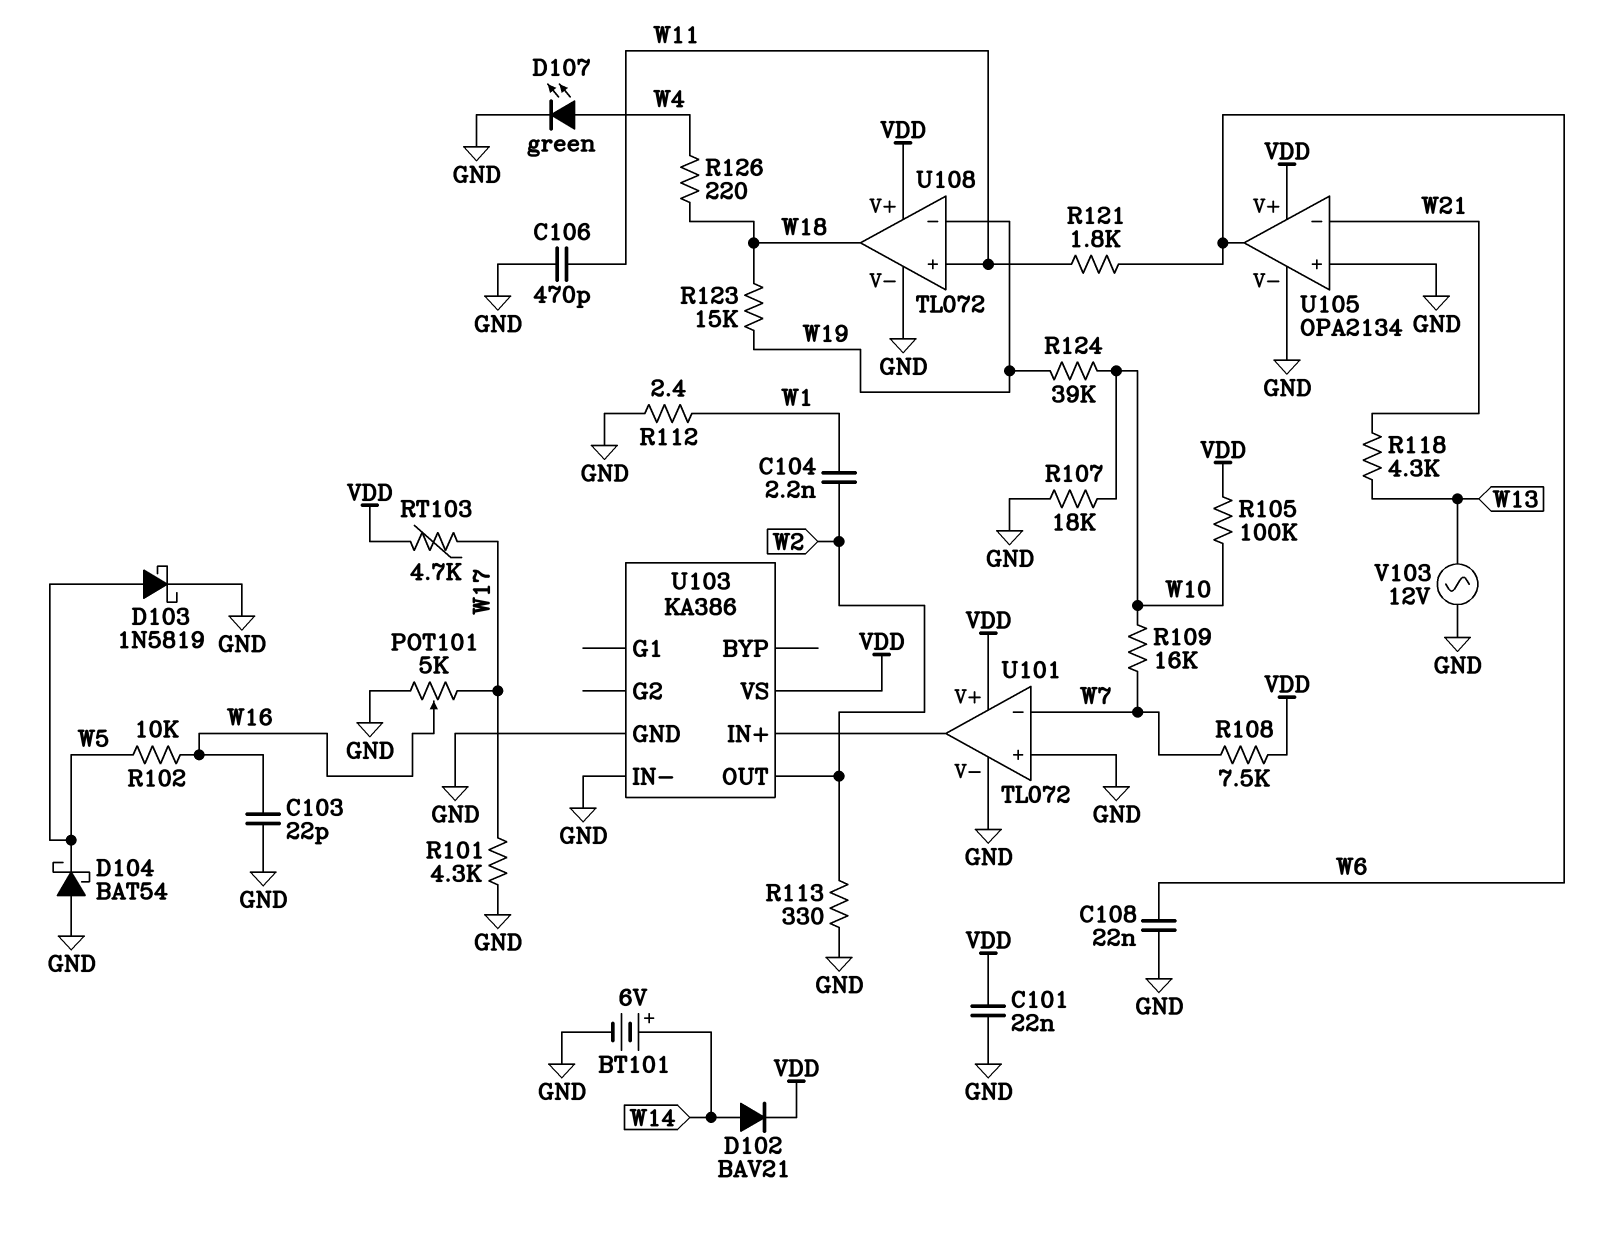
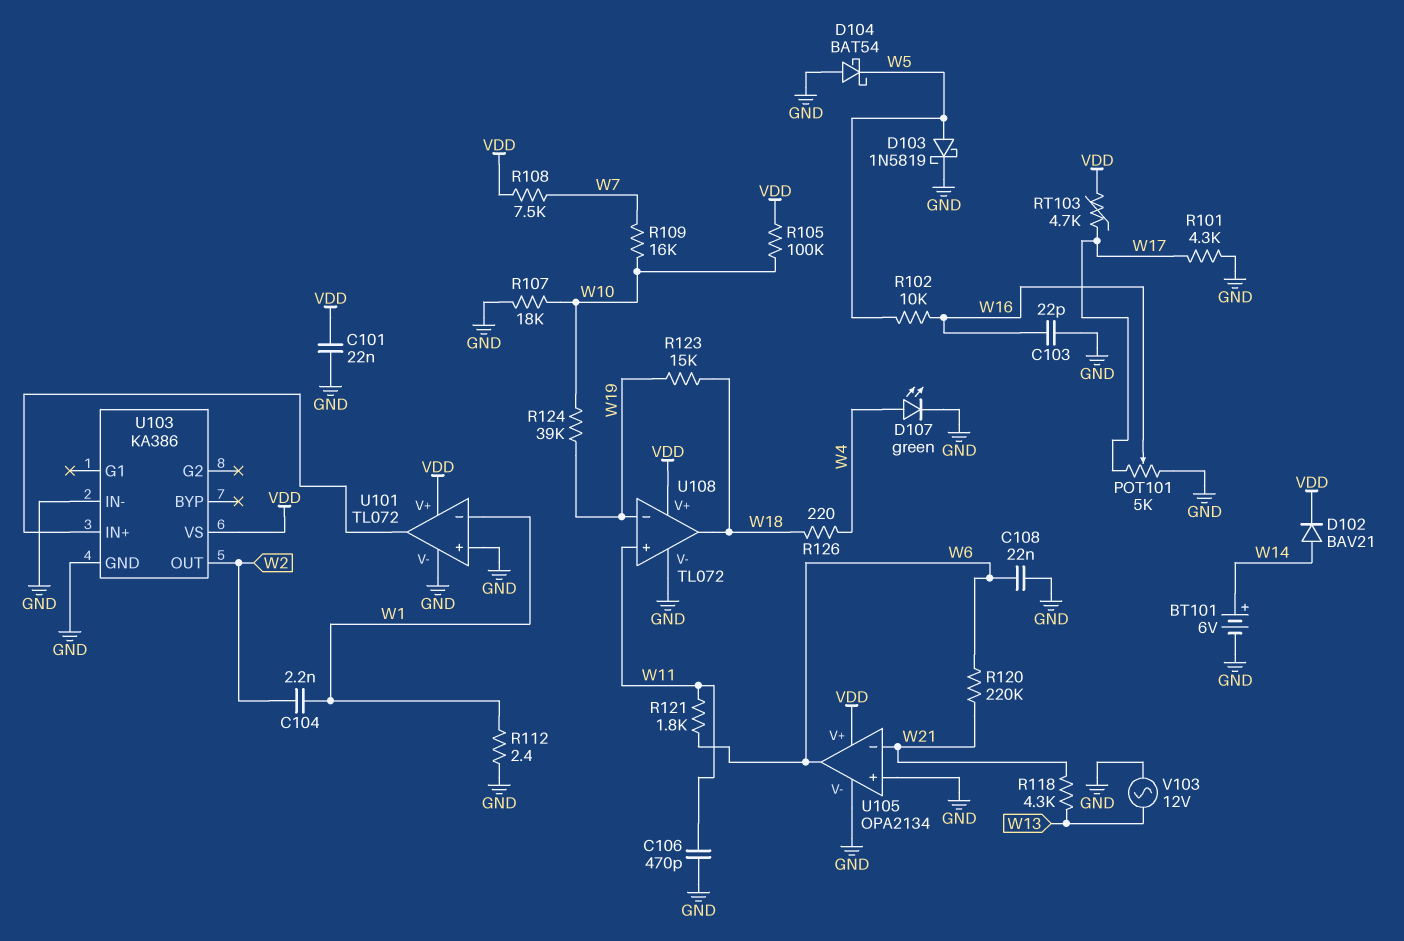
R113: 330 (GND, W2) -> none
R120: none -> 220k (W6, W21)
U101 pin in-: W7 -> W1

